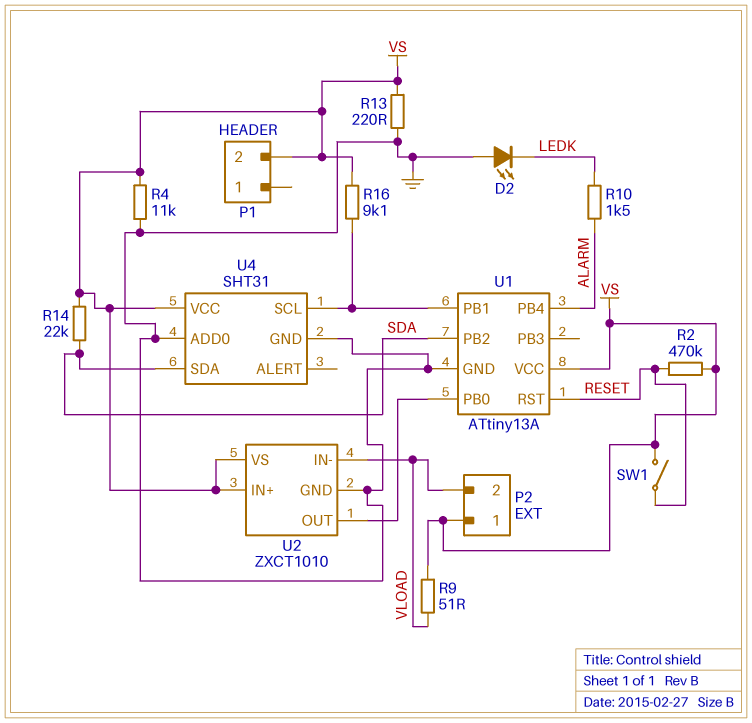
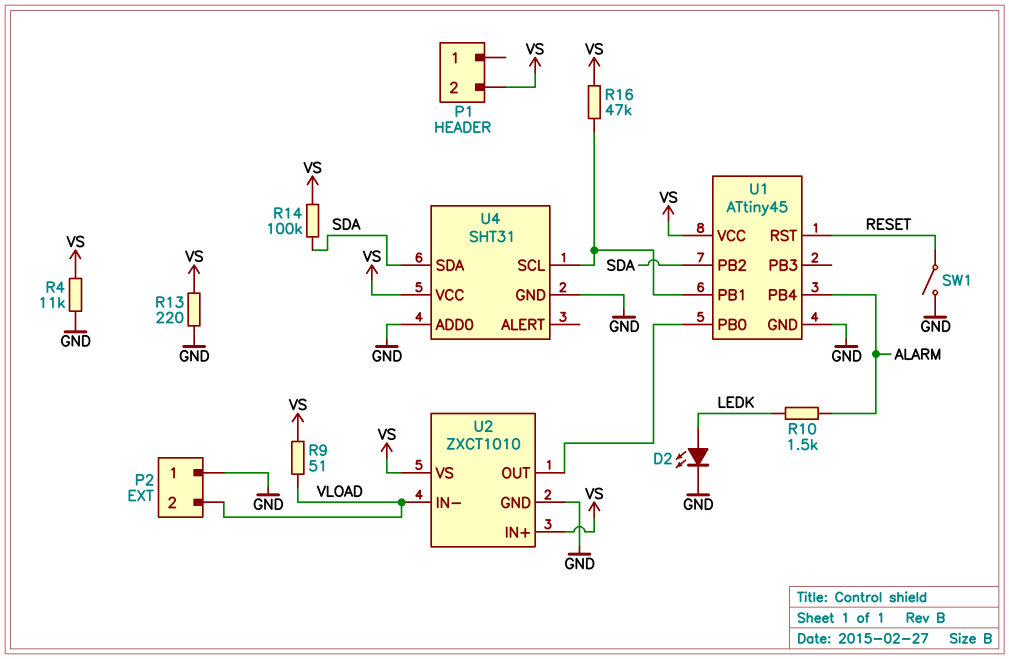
D2: LED (A GND, K LEDK) -> LED (A LEDK, K GND)
P2 pin 1: VS -> GND
R2: 470k (RESET, VS) -> none
R14: 22k (SDA, VS) -> 100k (SDA, VS)
R16: 9.1k (U1/PB1, VS) -> 47k (U1/PB1, VS)
SW1: switch (RESET, VS) -> switch (GND, RESET)
U1: ATtiny13A -> ATtiny45

